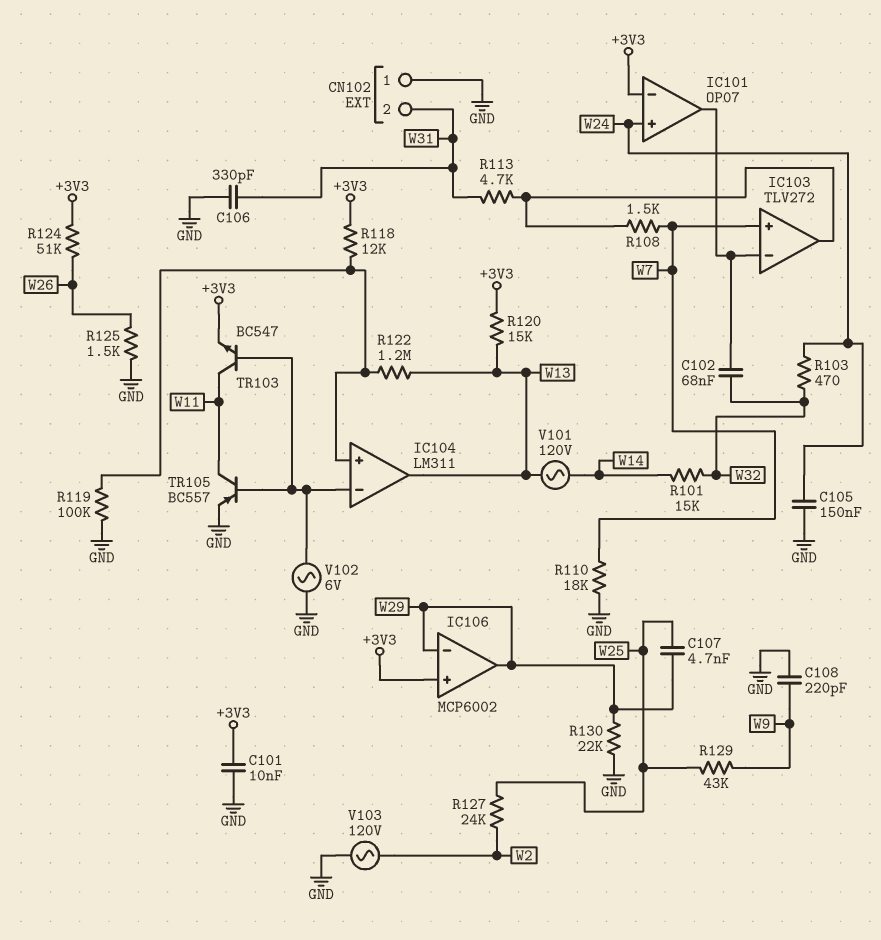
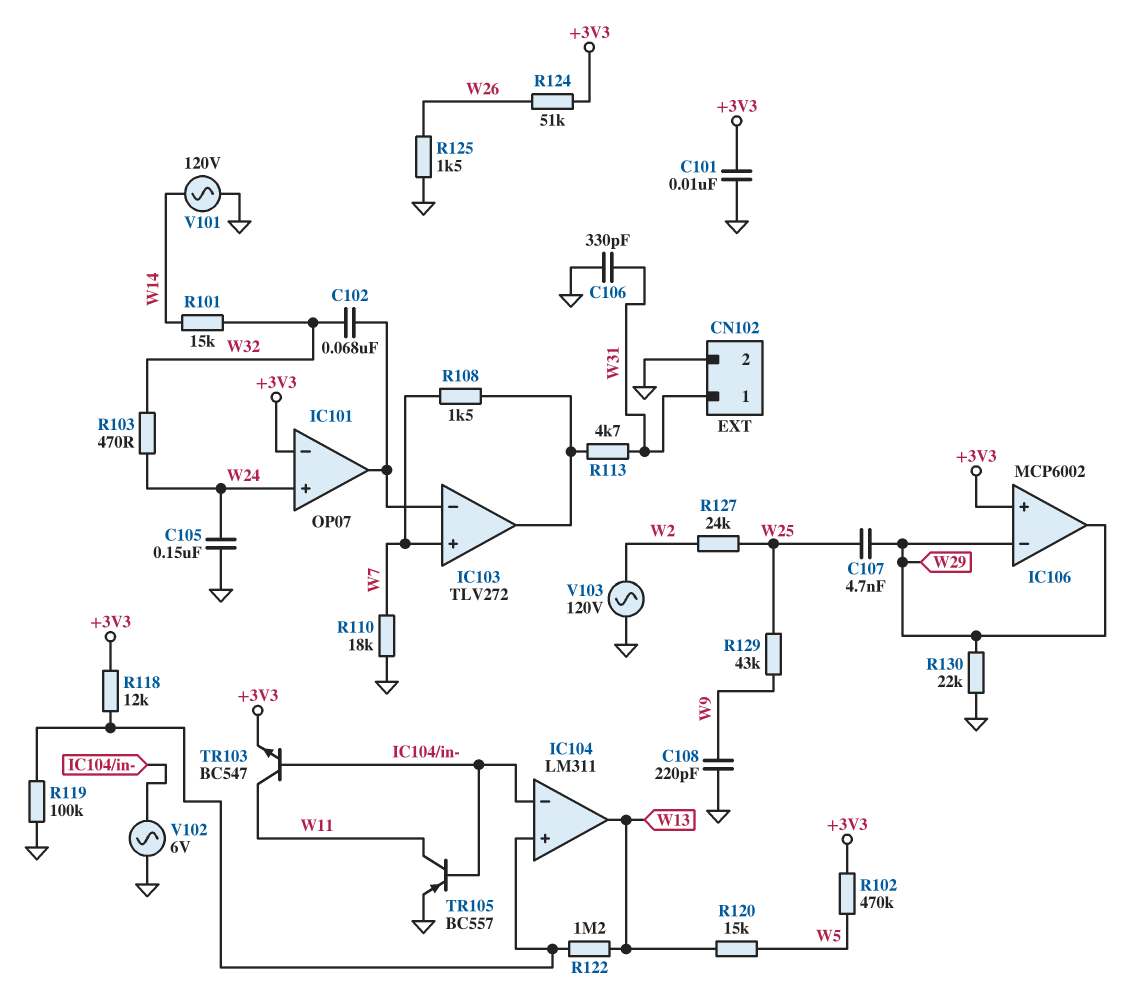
CN102 pin 1: GND -> W31
CN102 pin 2: W31 -> GND
R102: none -> 470k (+3V3, W5)
R120: 15k (+3V3, W13) -> 15k (W5, W13)
V101: AC 120V (W13, W14) -> AC 120V (GND, W14)

